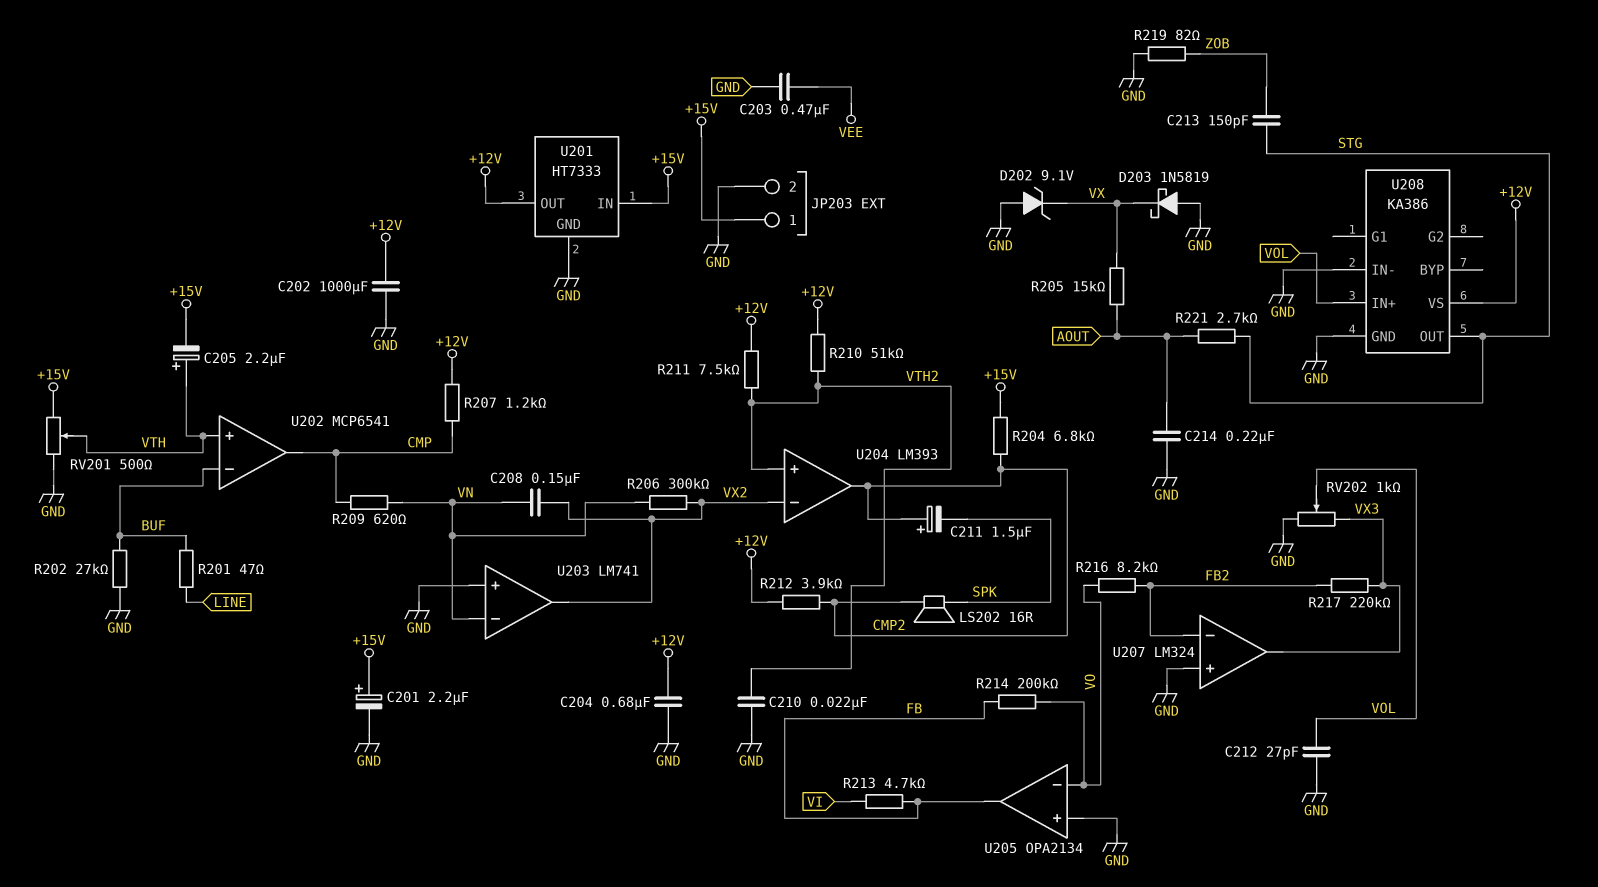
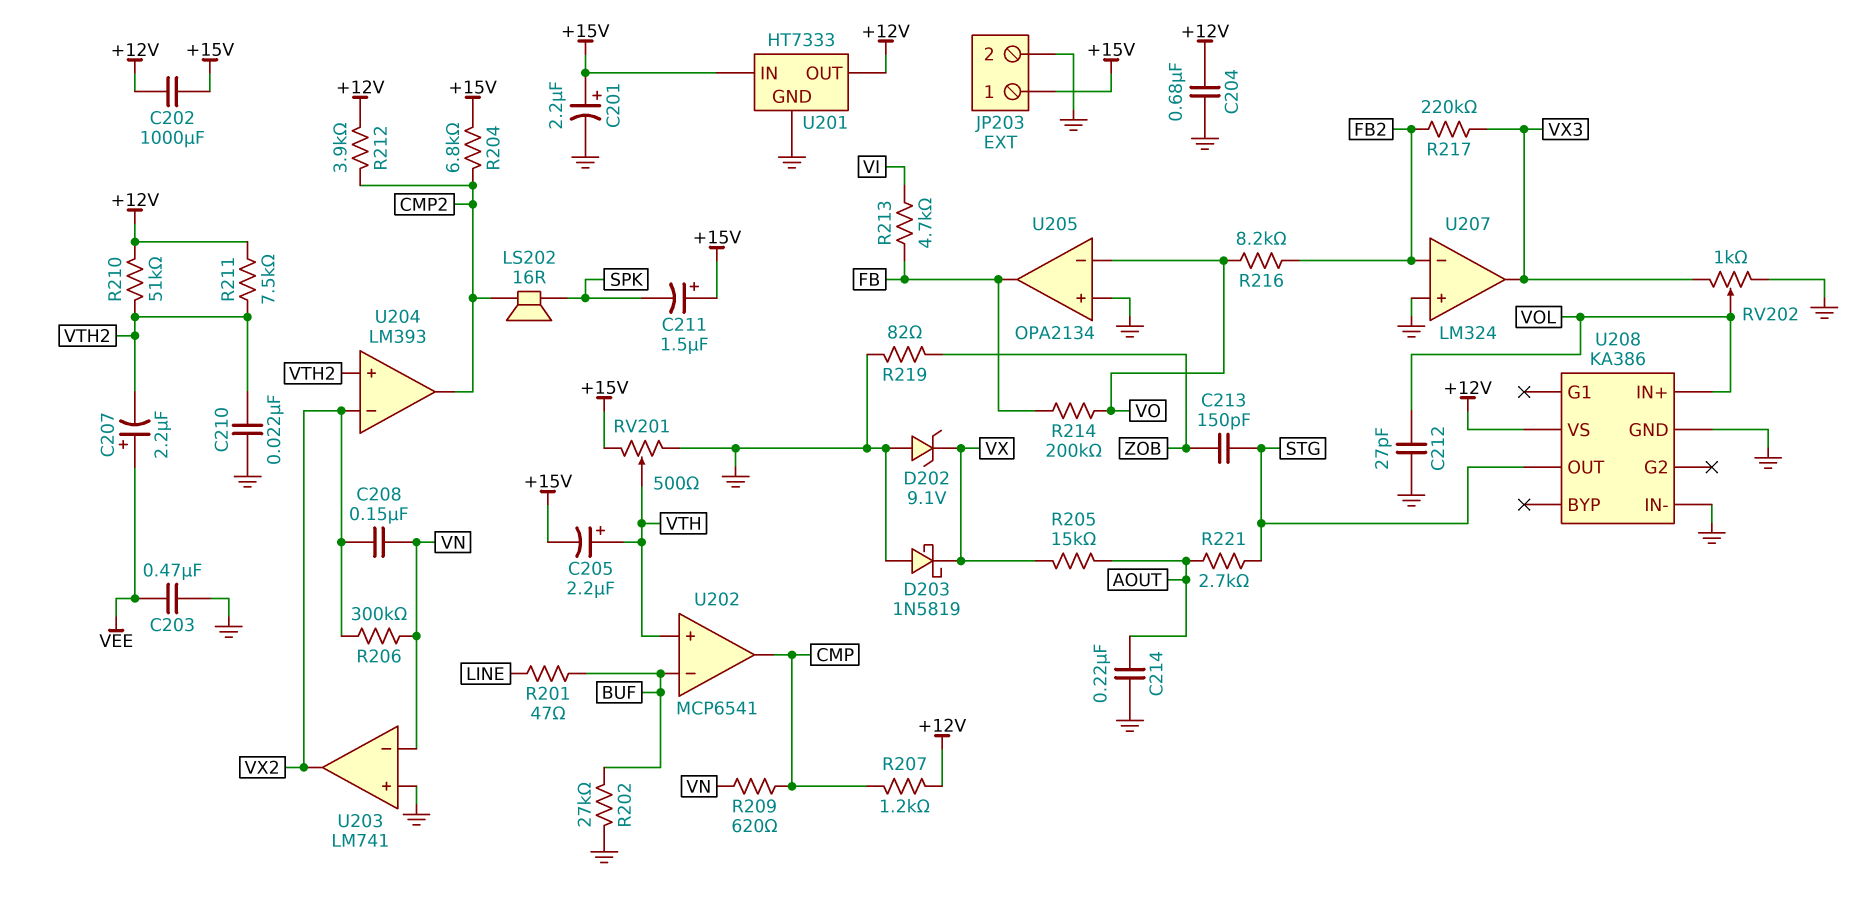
C202: 1000uF (+12V, GND) -> 1000uF (+12V, +15V)
C207: none -> 2.2uF (plus VEE, minus VTH2)
C211: 1.5uF (plus CMP2, minus SPK) -> 1.5uF (plus +15V, minus SPK)

